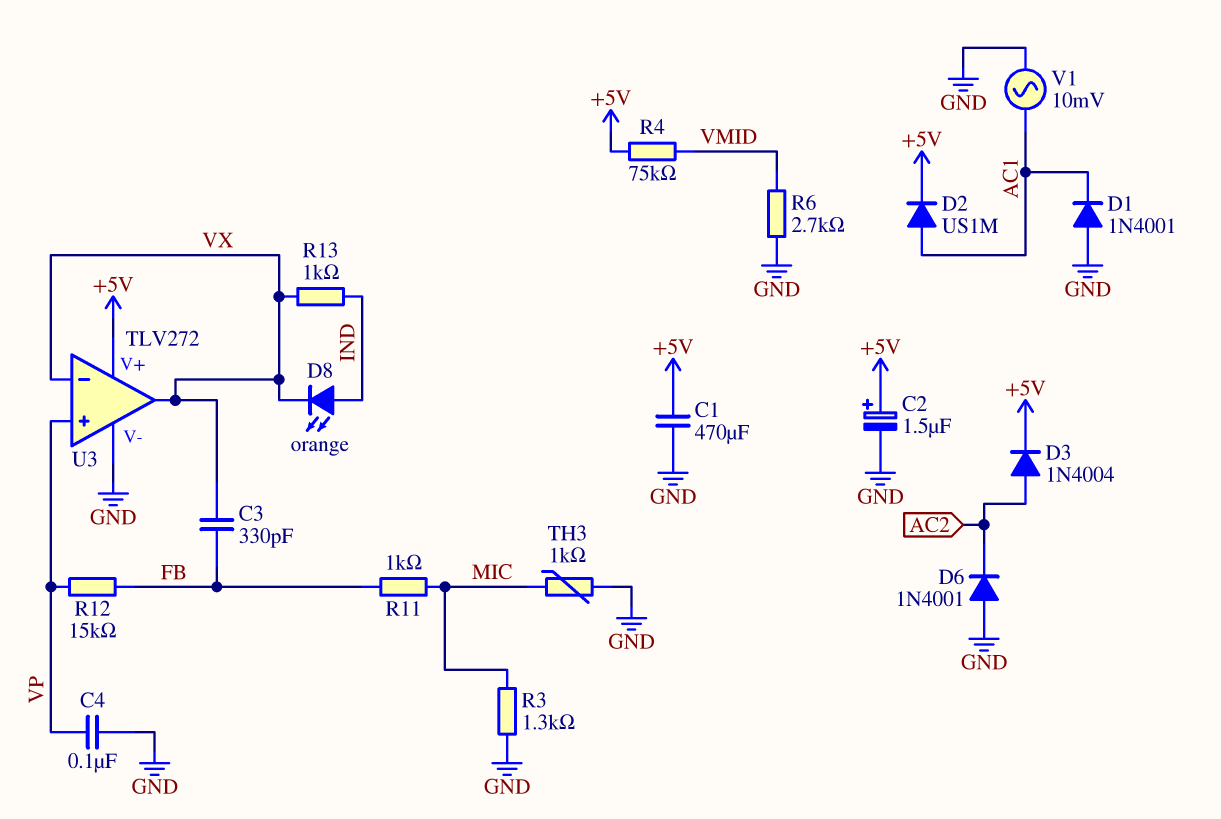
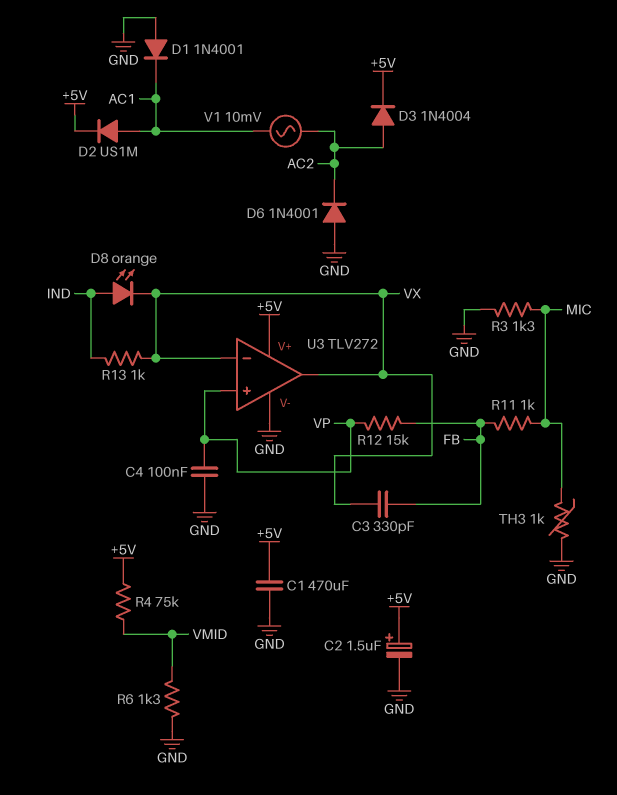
R6: 2.7k (GND, VMID) -> 1.3k (GND, VMID)
V1: AC 10mV (AC1, GND) -> AC 10mV (AC1, AC2)

